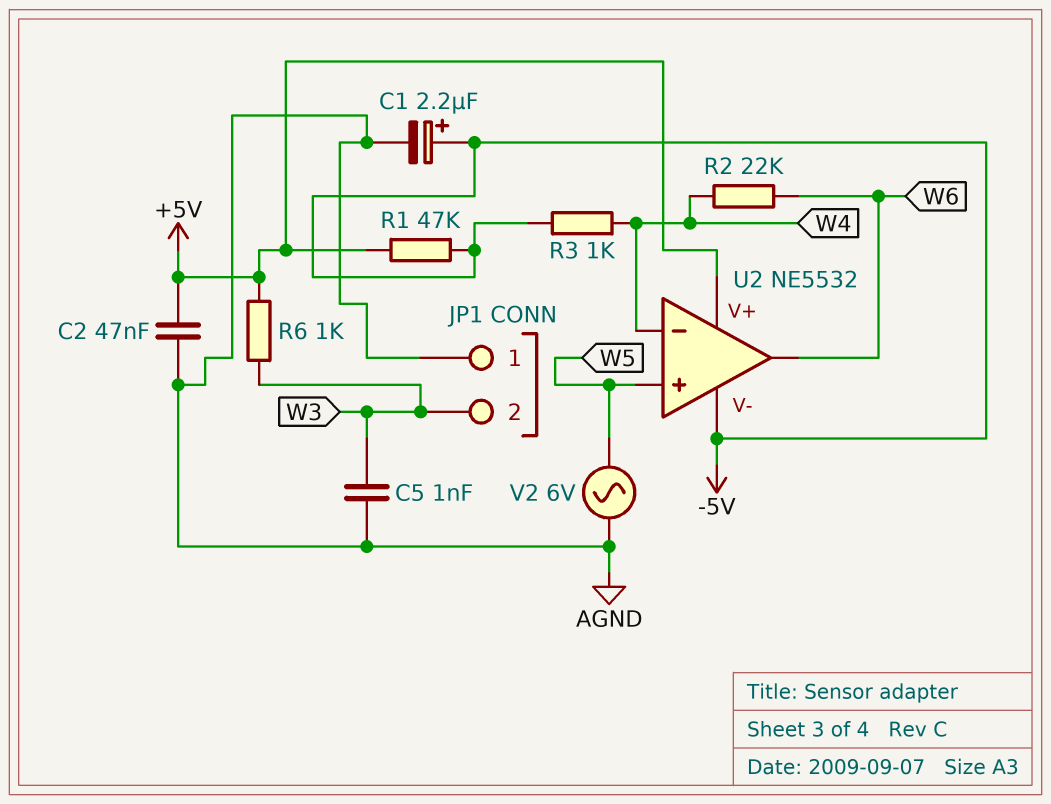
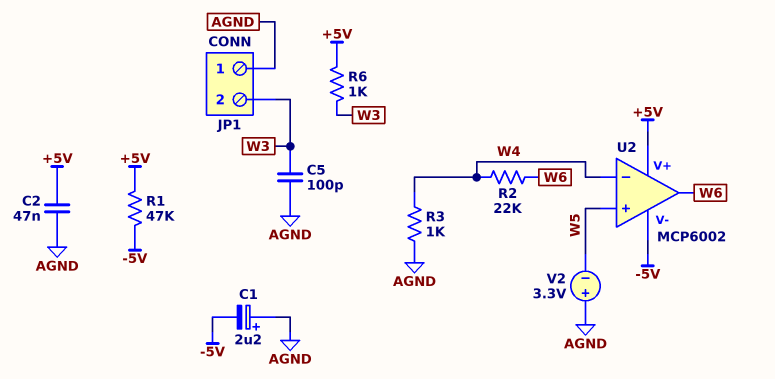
C1: 2.2uF (plus -5V, minus AGND) -> 2.2uF (plus AGND, minus -5V)
C5: 1nF (AGND, W3) -> 100pF (AGND, W3)
R3: 1k (-5V, W4) -> 1k (AGND, W4)
U2: NE5532 -> MCP6002
V2: AC 6V (AGND, W5) -> 3.3V (plus AGND, minus W5)

